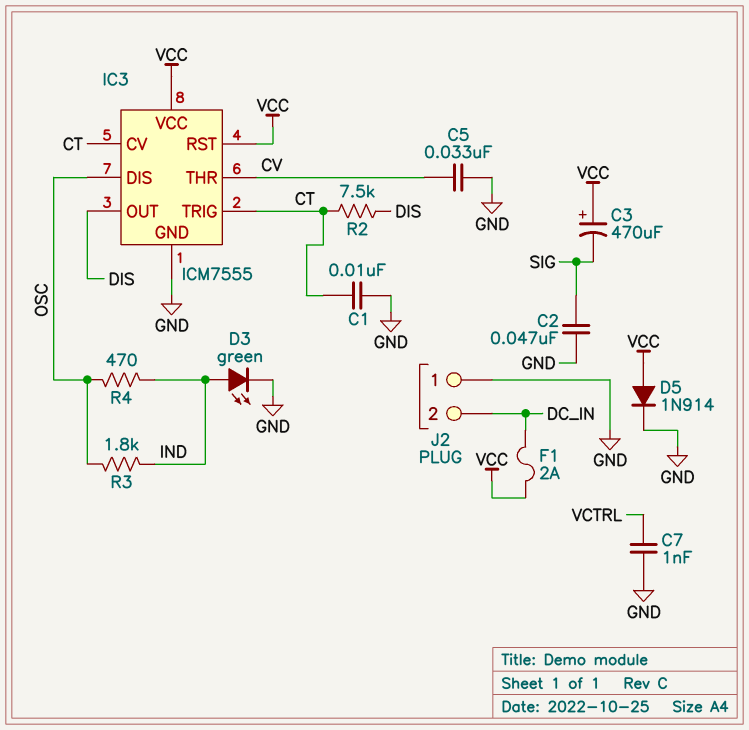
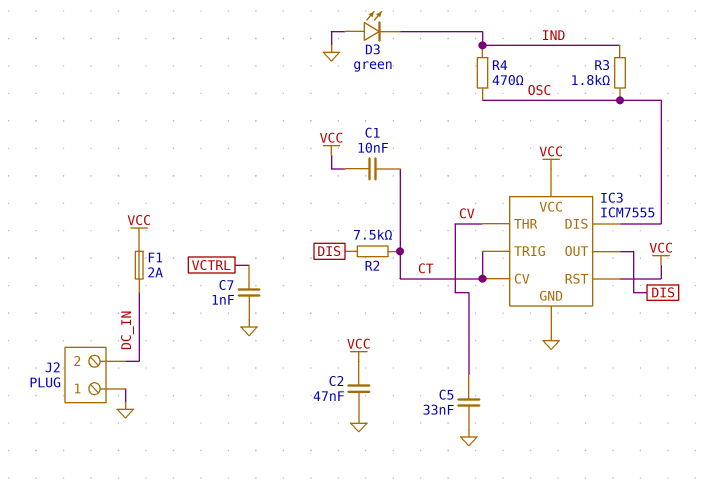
C1: 10nF (CT, GND) -> 10nF (CT, VCC)
C2: 47nF (GND, SIG) -> 47nF (GND, VCC)
C3: 470uF (plus VCC, minus SIG) -> none
D3: LED green (A IND, K GND) -> LED green (A GND, K IND)
D5: diode 1N914 (A VCC, K GND) -> none

